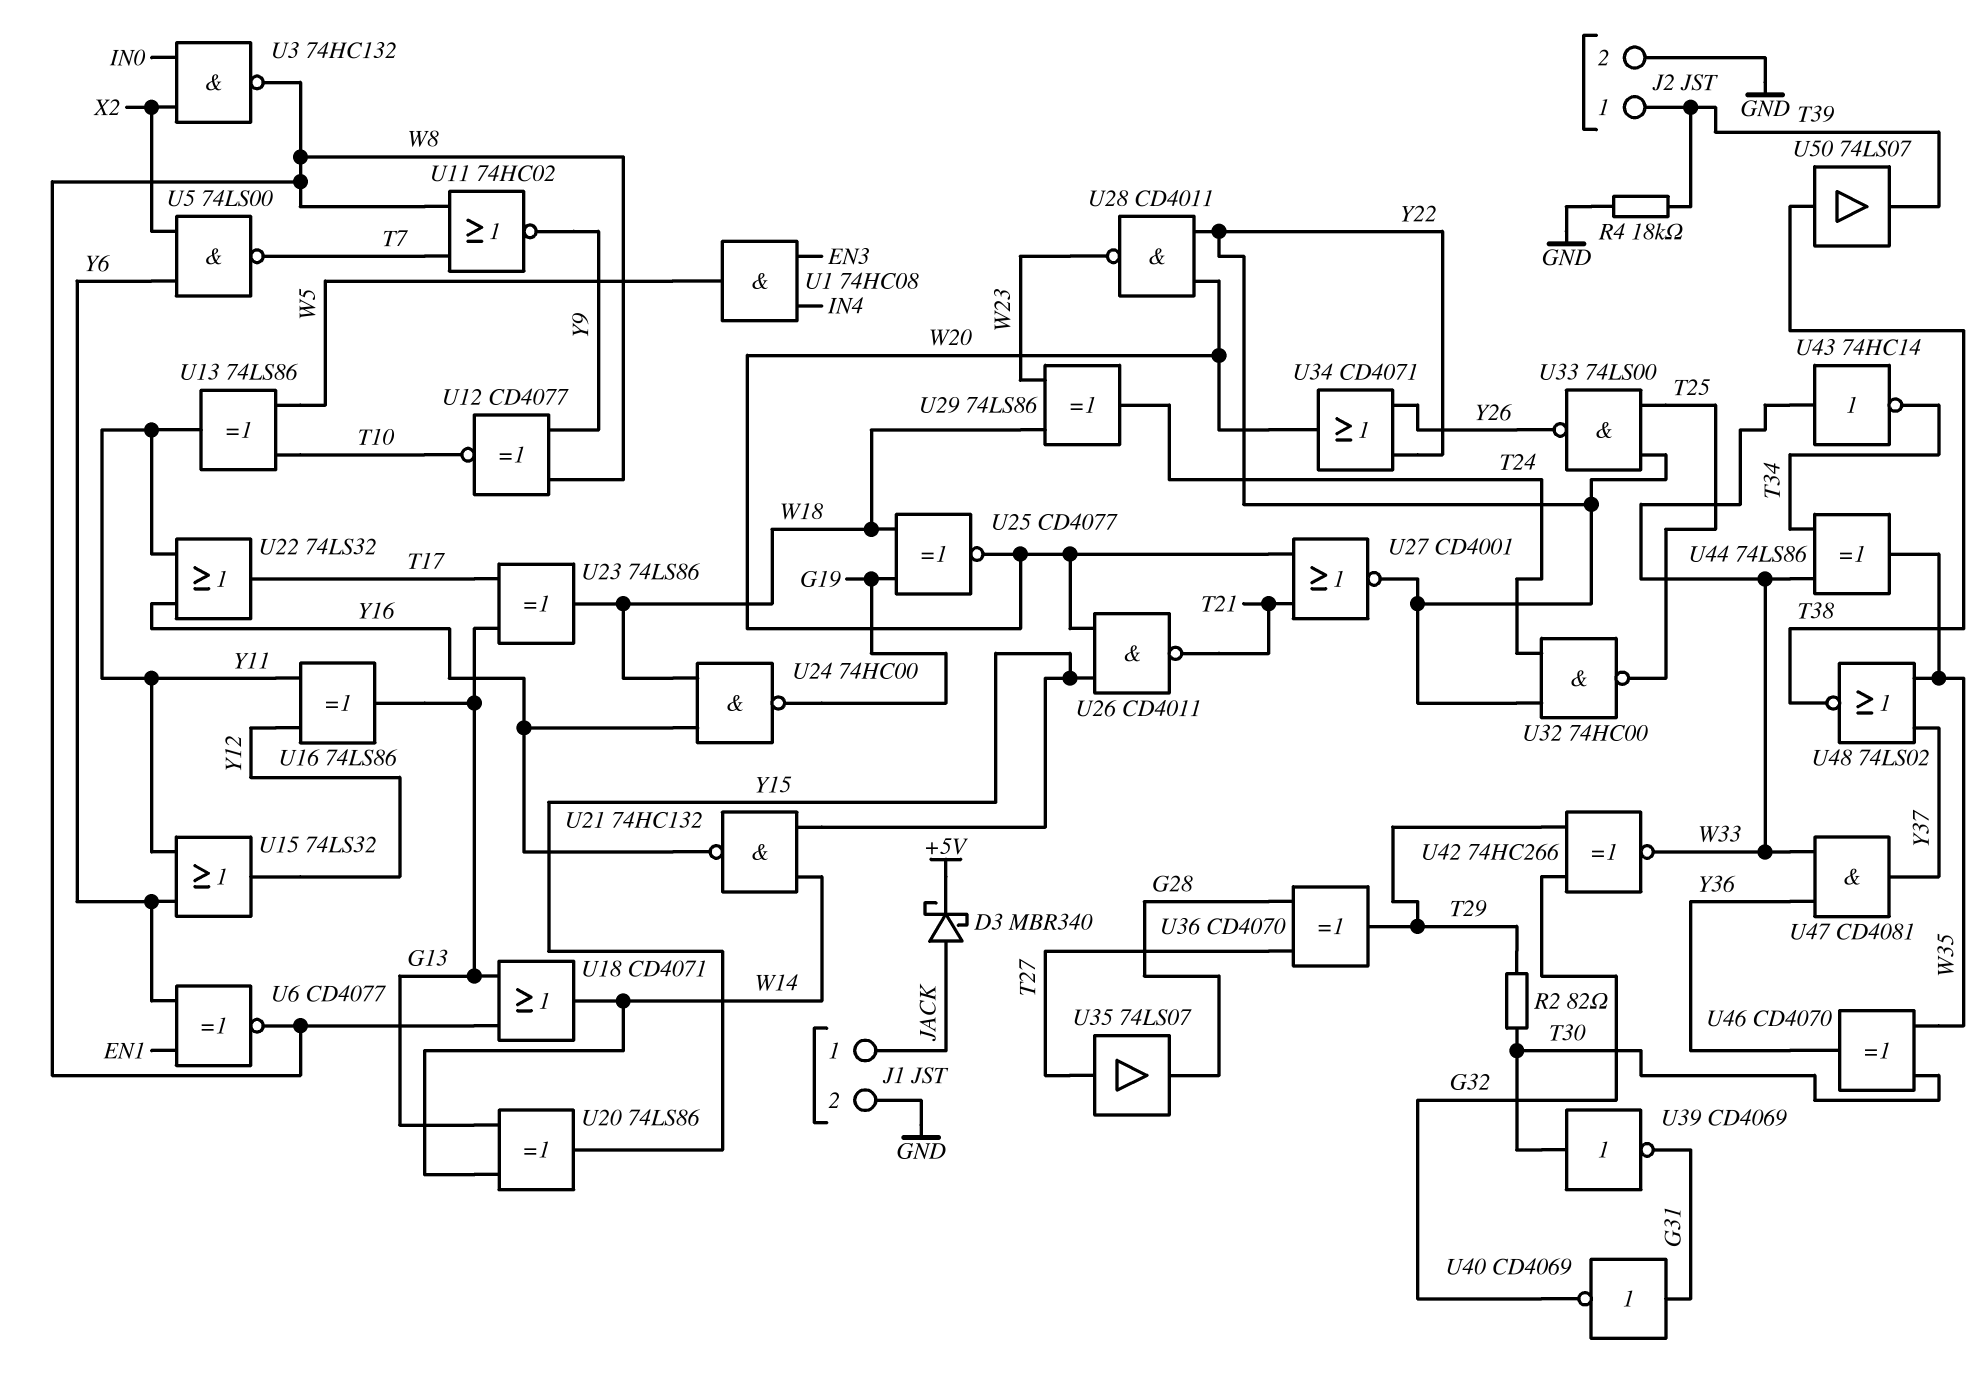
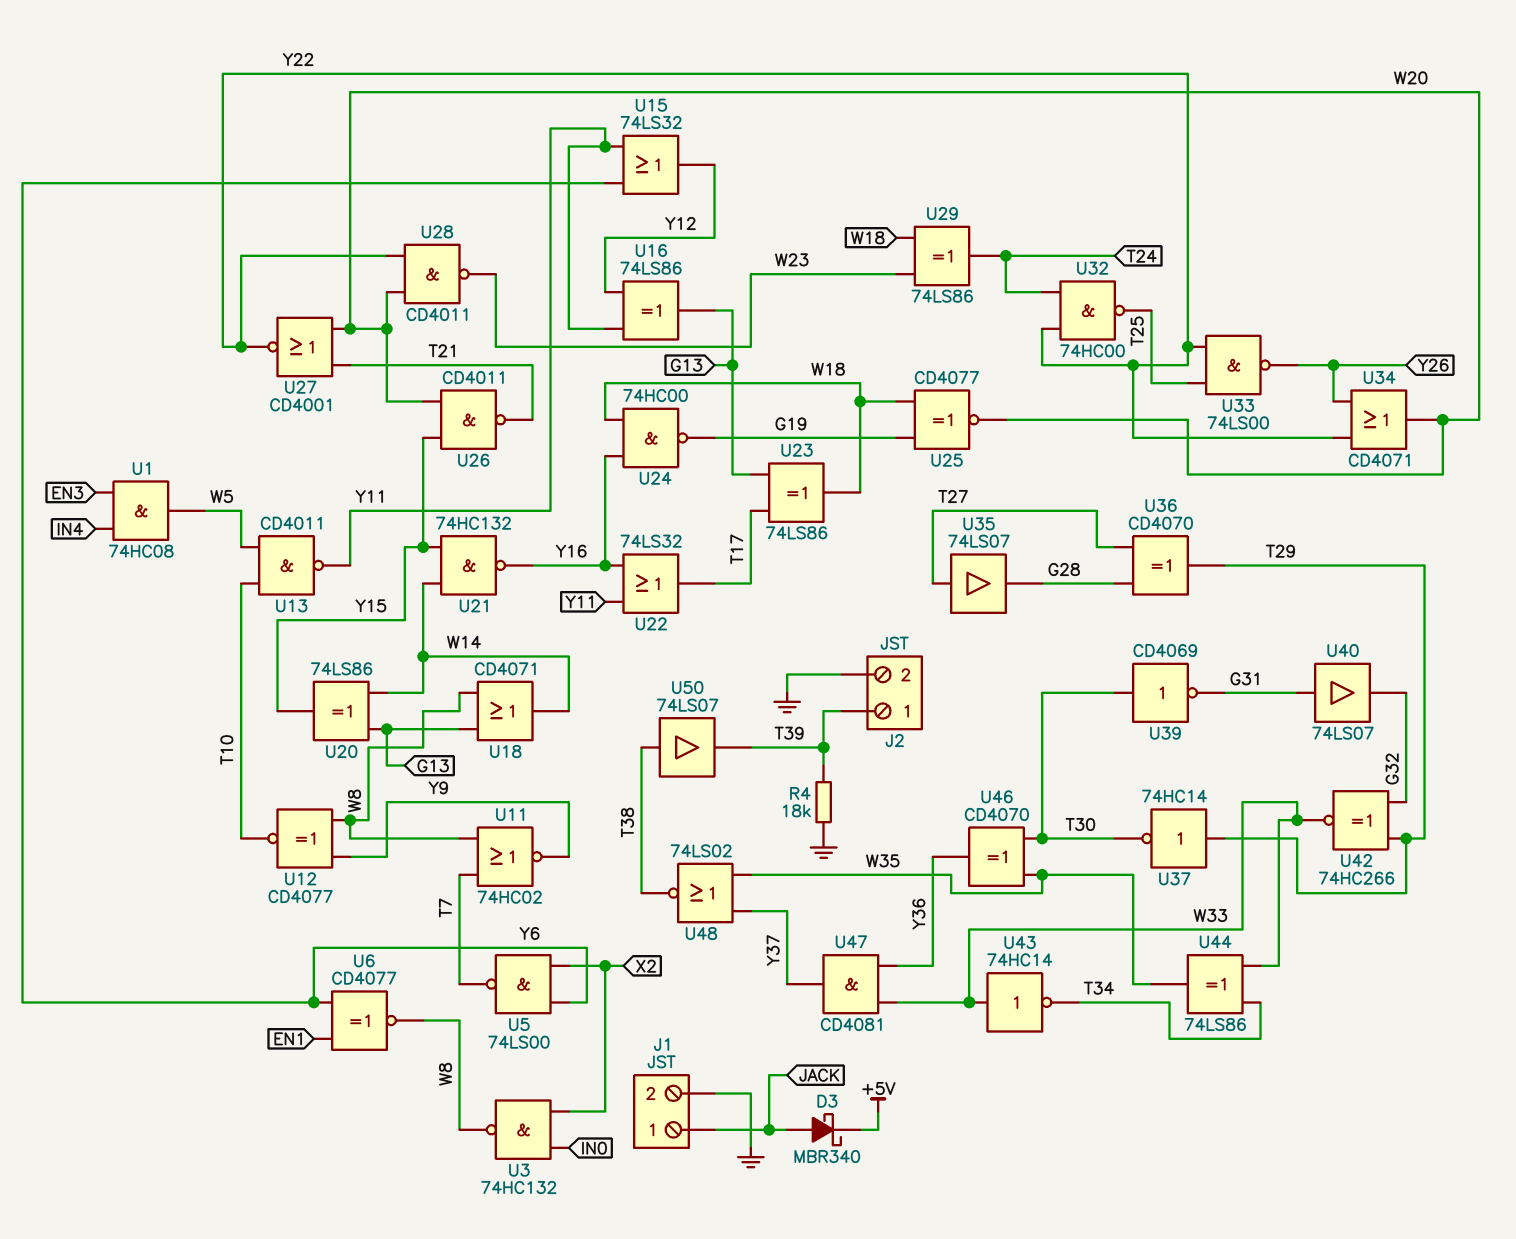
R2: 82 (T29, T30) -> none
U13: XOR 74LS86 (in T10, in W5, out Y11) -> NAND CD4011 (in T10, in W5, out Y11)
U37: none -> NOT 74HC14 (in T29, out T30)
U40: NOT CD4069 (in G31, out G32) -> buffer 74LS07 (in G31, out G32)

